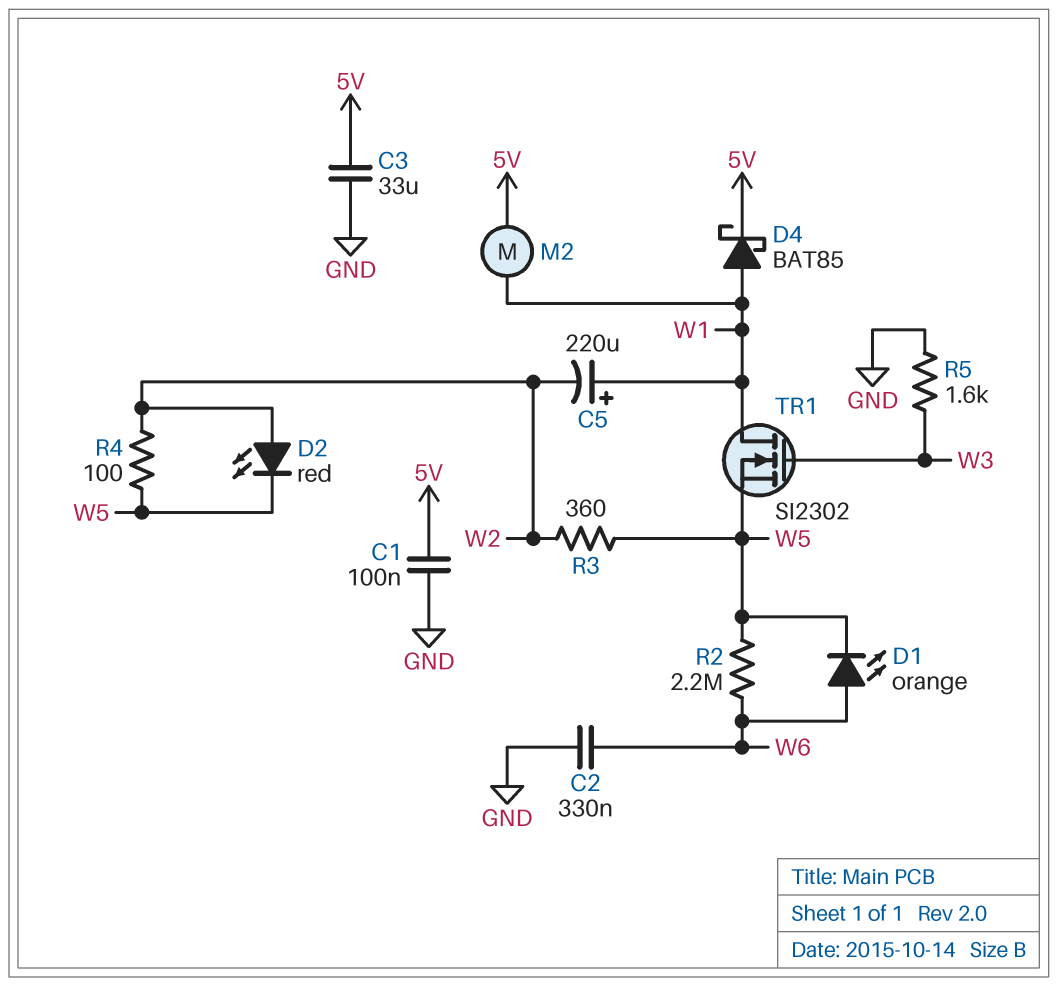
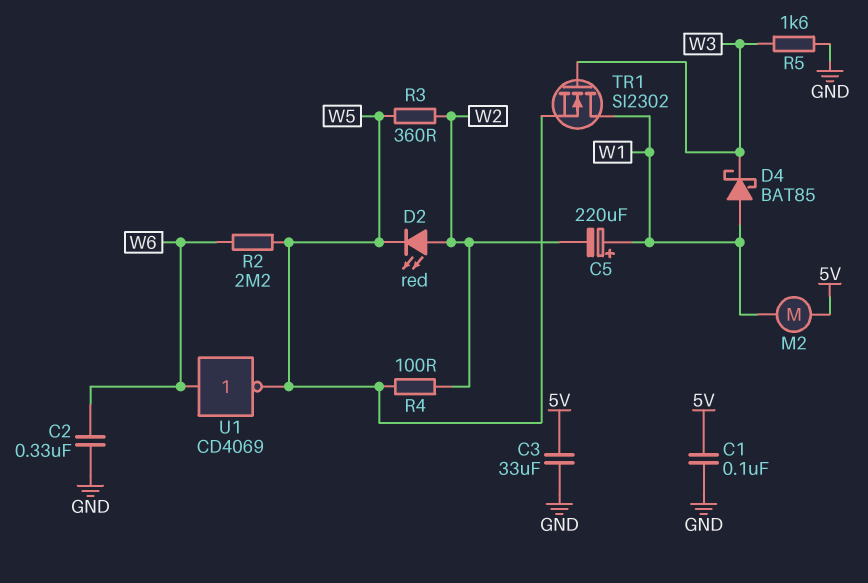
D1: LED orange (A W6, K W5) -> none
D4: schottky BAT85 (A W1, K 5V) -> schottky BAT85 (A W1, K W3)
U1: none -> NOT CD4069 (in W6, out W5)

